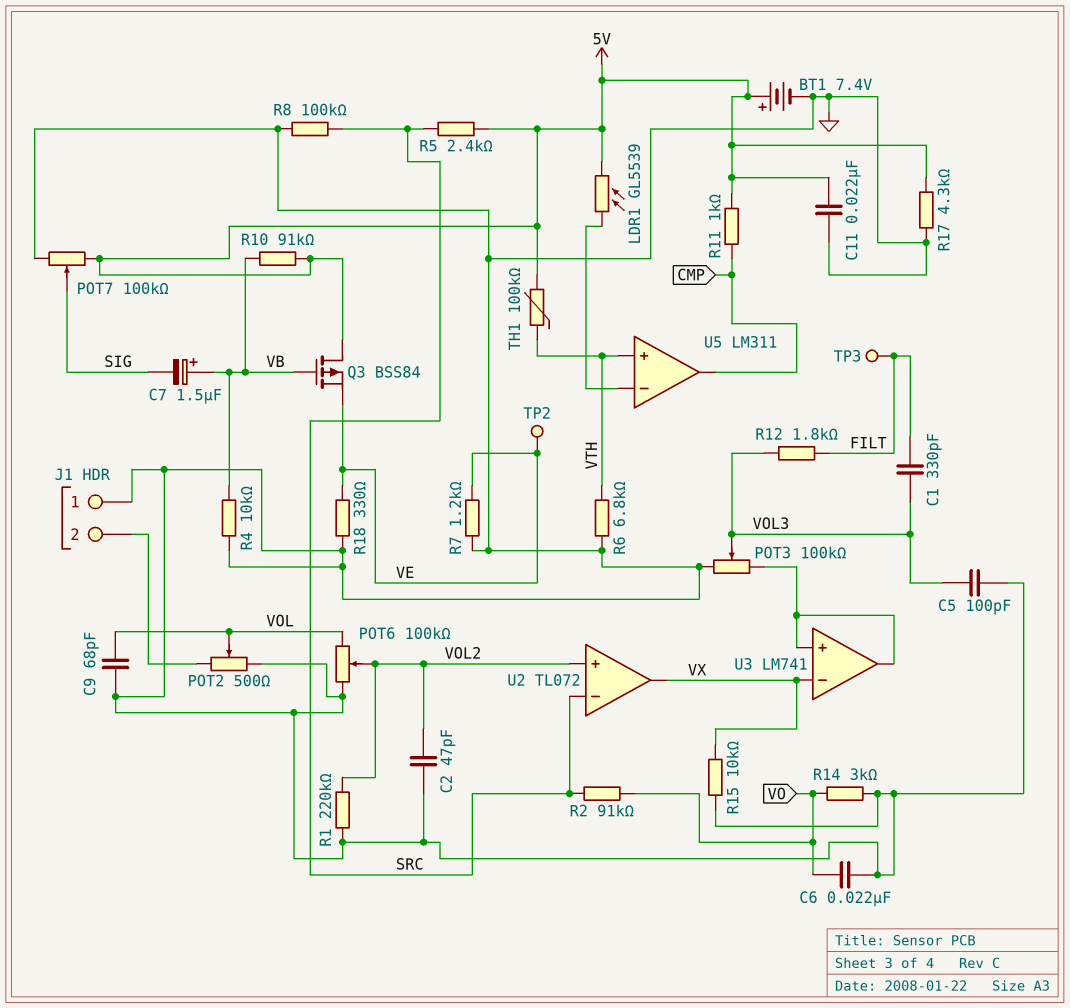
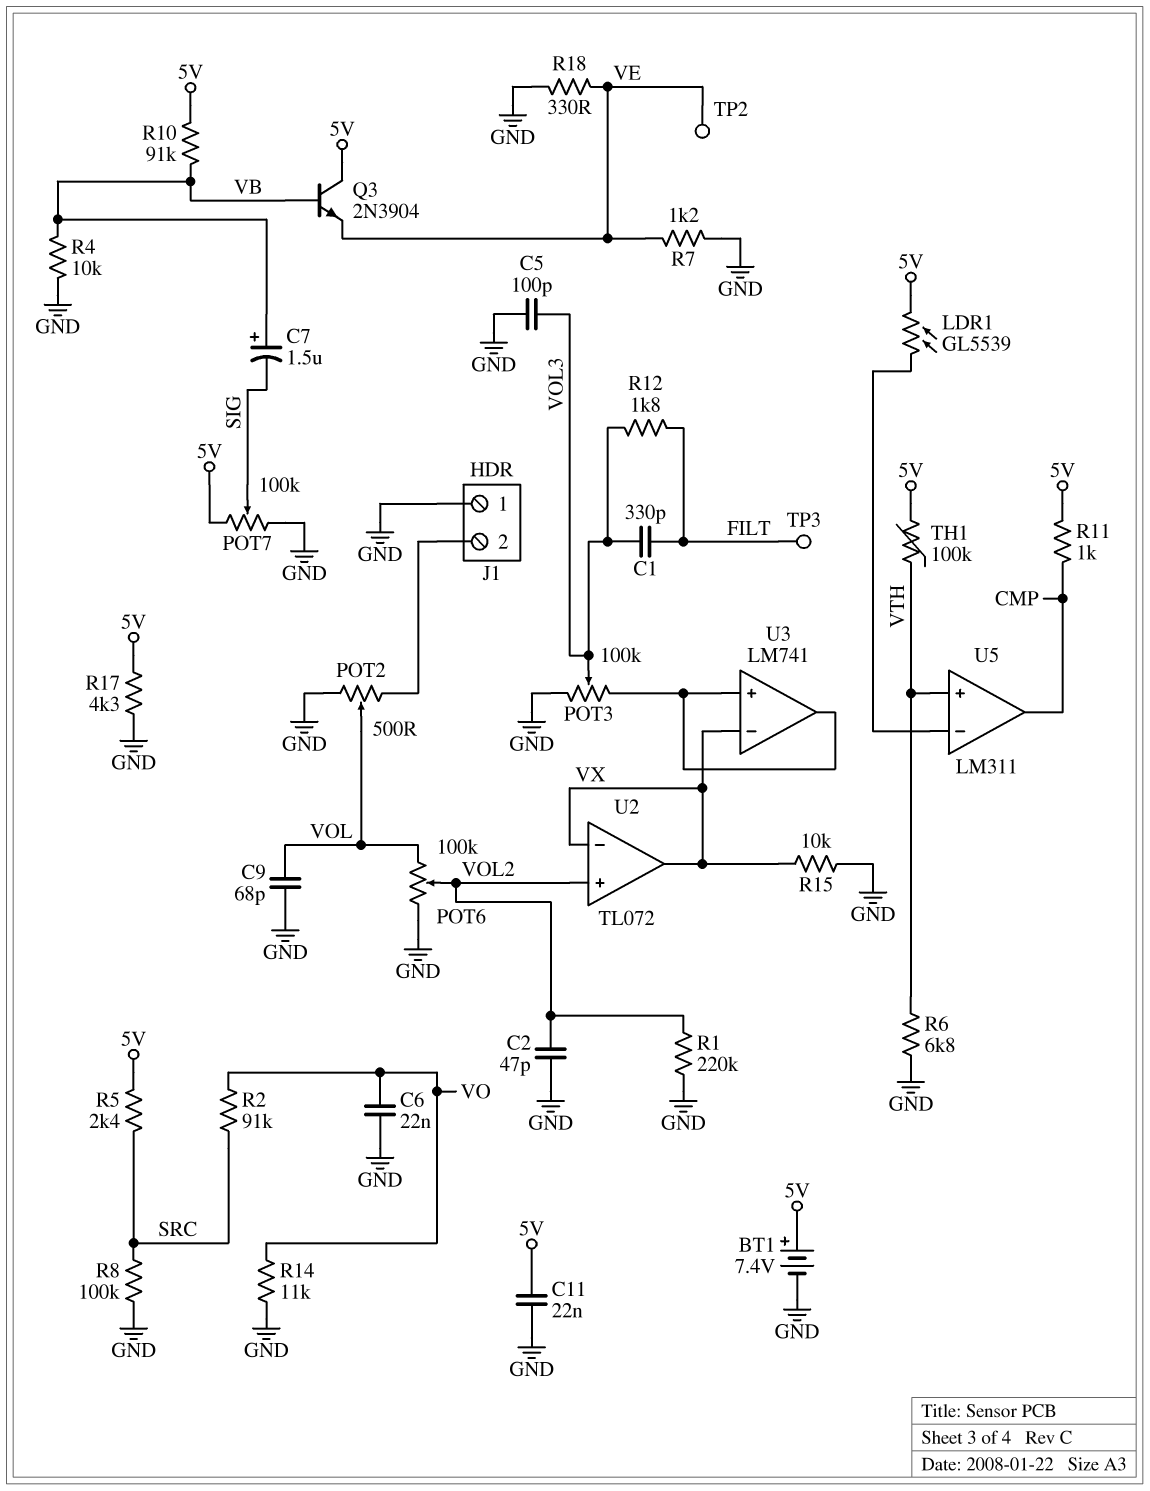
Q3: PMOS BSS84 (G VB, D 5V, S VE) -> NPN 2N3904 (B VB, C 5V, E VE)
R14: 3k (GND, VO) -> 11k (GND, VO)
U2 pin in-: SRC -> VX

